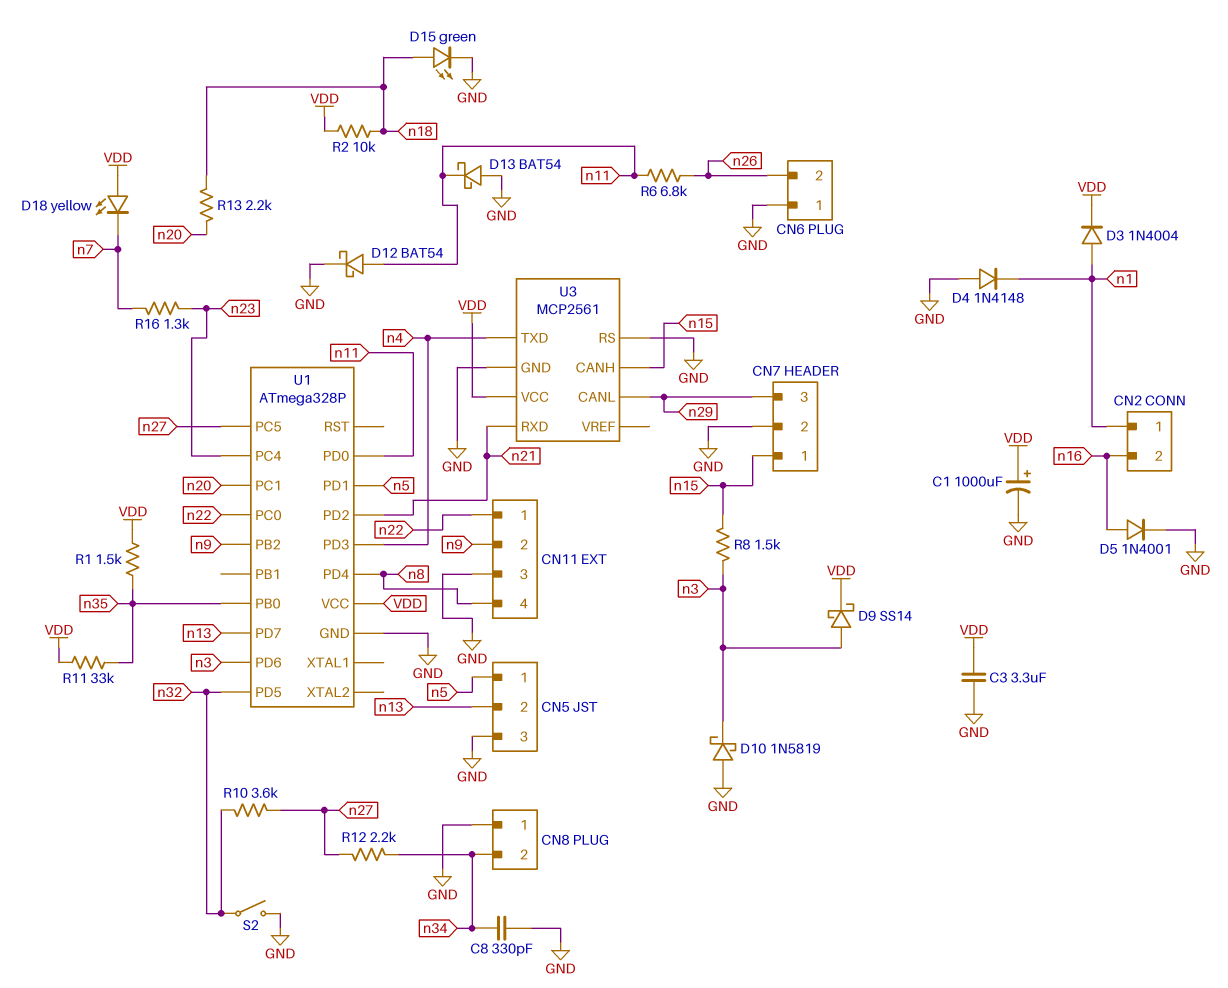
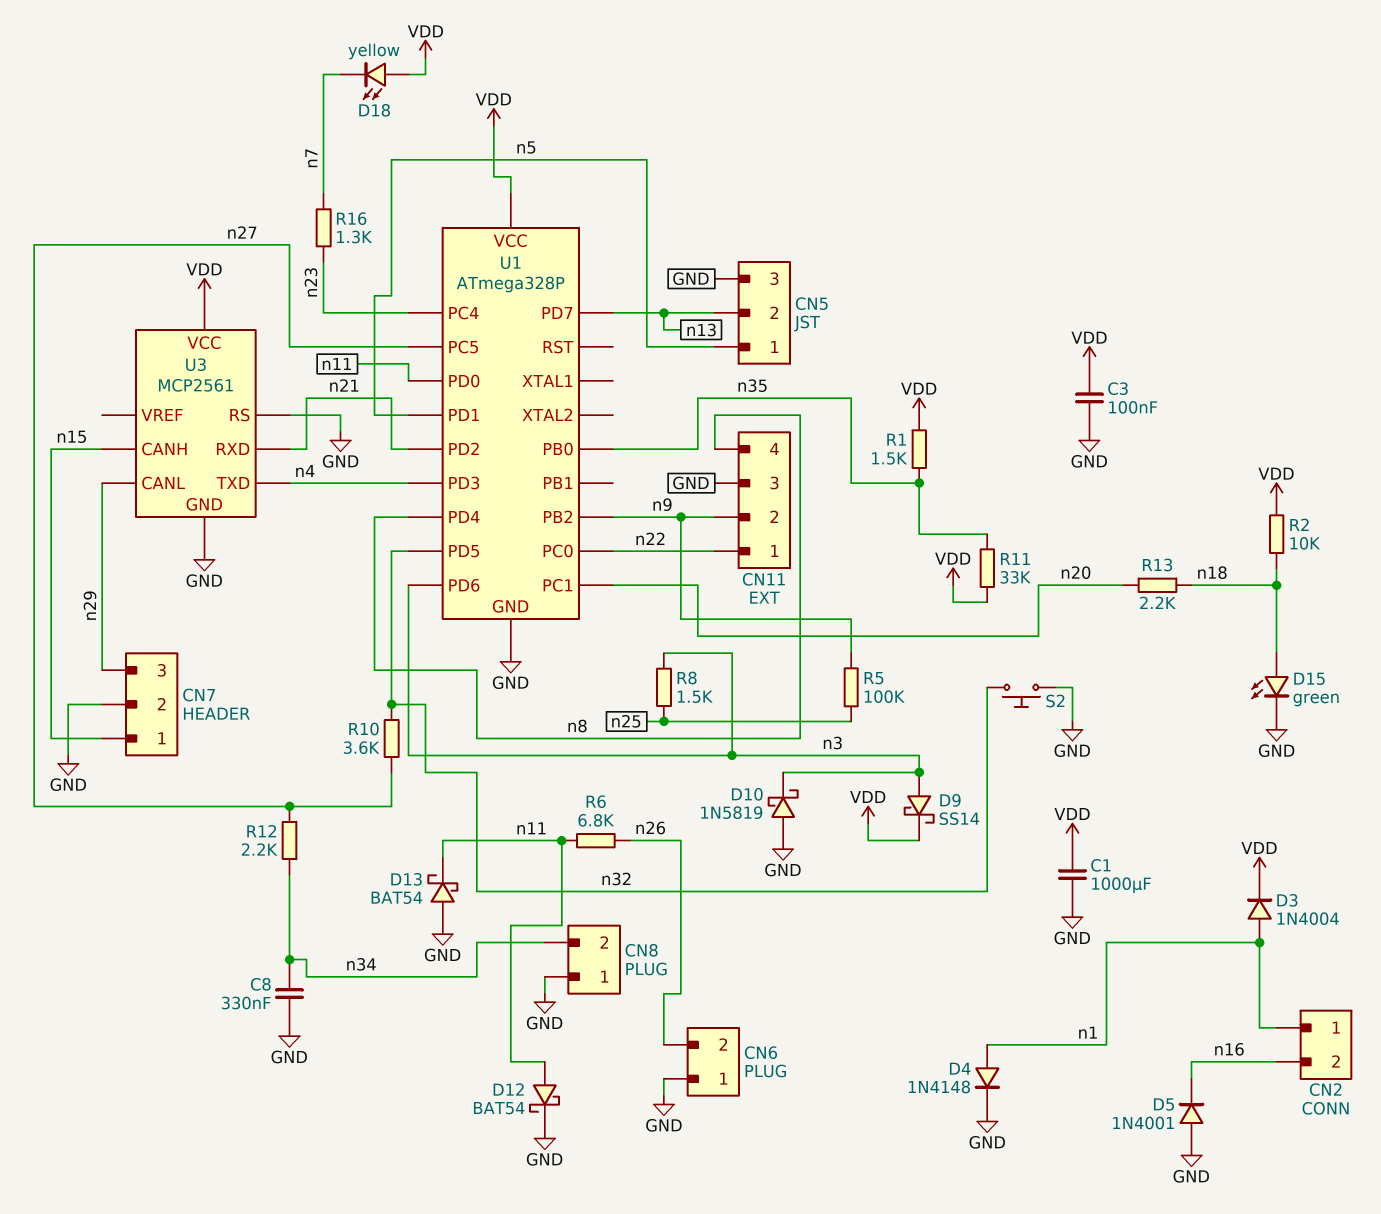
C1: 1000uF (plus VDD, minus GND) -> 1000uF (GND, VDD)
C3: 3.3uF (GND, VDD) -> 100nF (GND, VDD)
C8: 330pF (GND, n34) -> 330nF (GND, n34)
D4: diode 1N4148 (A GND, K n1) -> diode 1N4148 (A n1, K GND)
D5: diode 1N4001 (A n16, K GND) -> diode 1N4001 (A GND, K n16)
R5: none -> 100k (n9, n25)
R8: 1.5k (n3, n15) -> 1.5k (n3, n25)
S2: switch (GND, n32) -> button (GND, n32)

